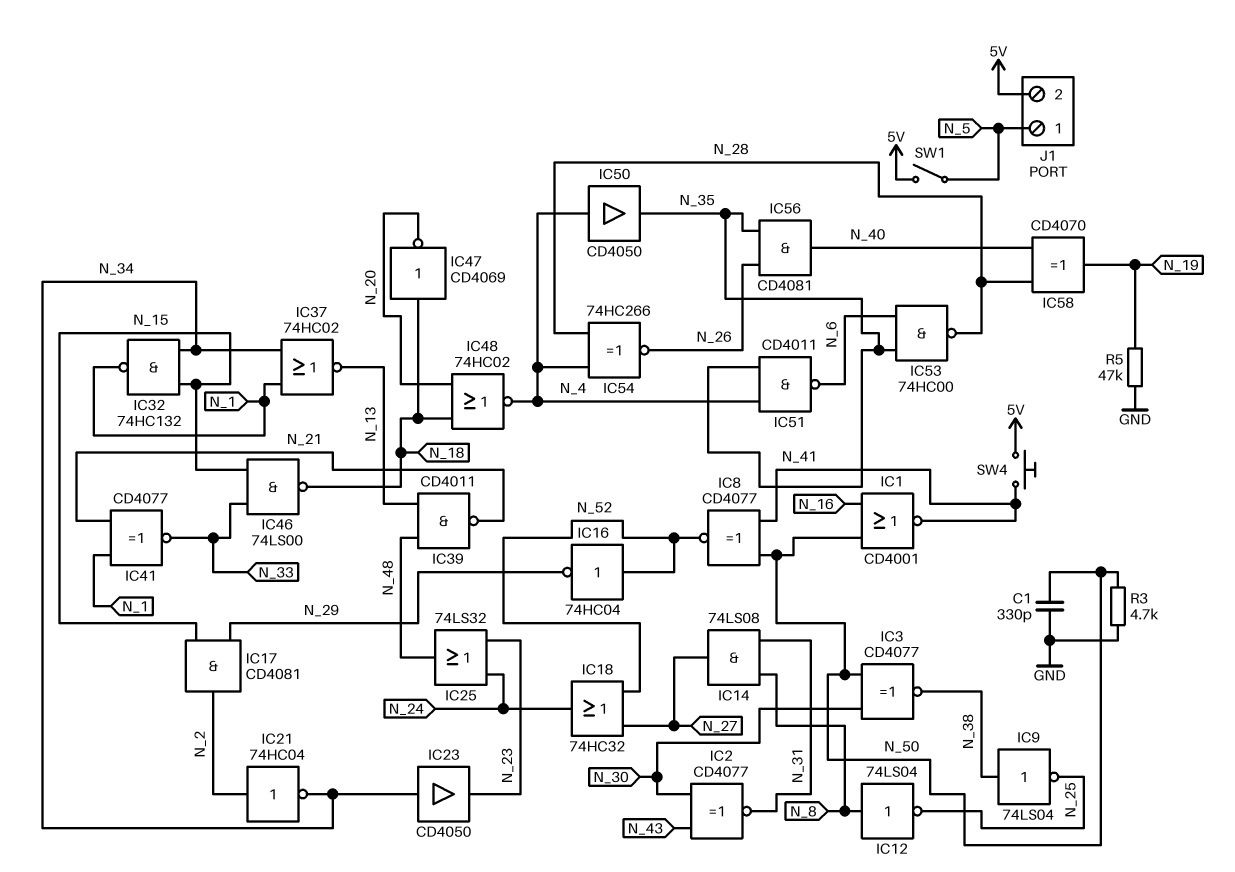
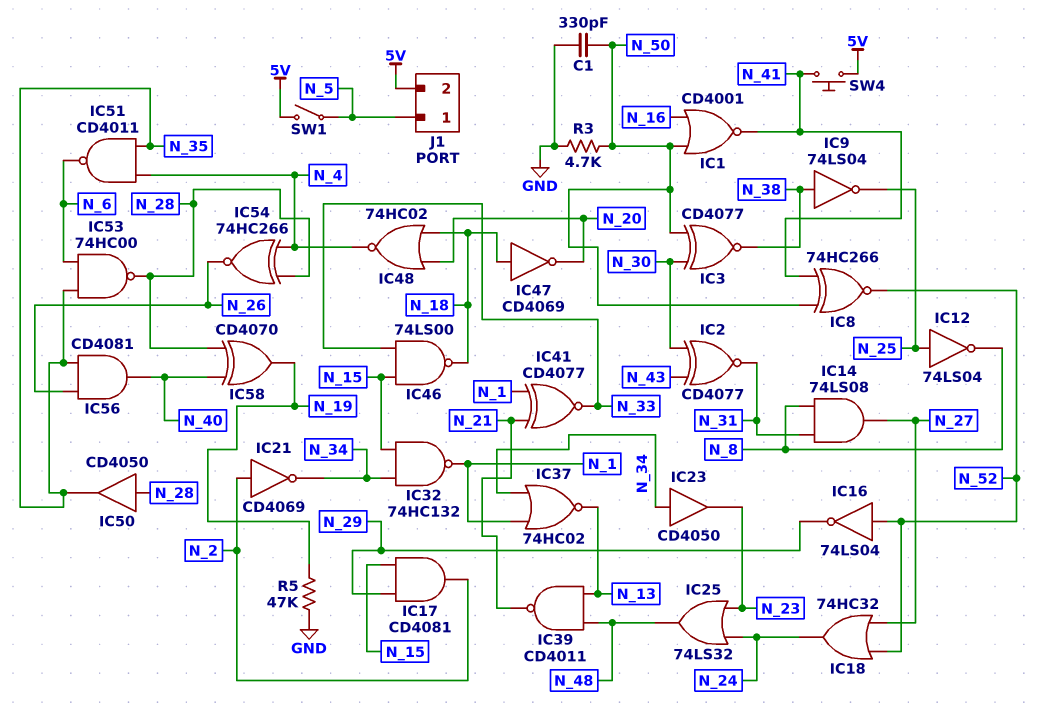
IC8: XNOR CD4077 (in N_41, in N_50, out N_52) -> XNOR 74HC266 (in N_41, in N_50, out N_52)
IC12: NOT 74LS04 (in N_8, out N_25) -> NOT 74LS04 (in N_25, out N_8)
IC16: NOT 74HC04 (in N_52, out N_29) -> NOT 74LS04 (in N_52, out N_29)
IC21: NOT 74HC04 (in N_2, out N_34) -> NOT CD4069 (in N_2, out N_34)
IC50: buffer CD4050 (in N_4, out N_35) -> buffer CD4050 (in N_28, out N_35)

